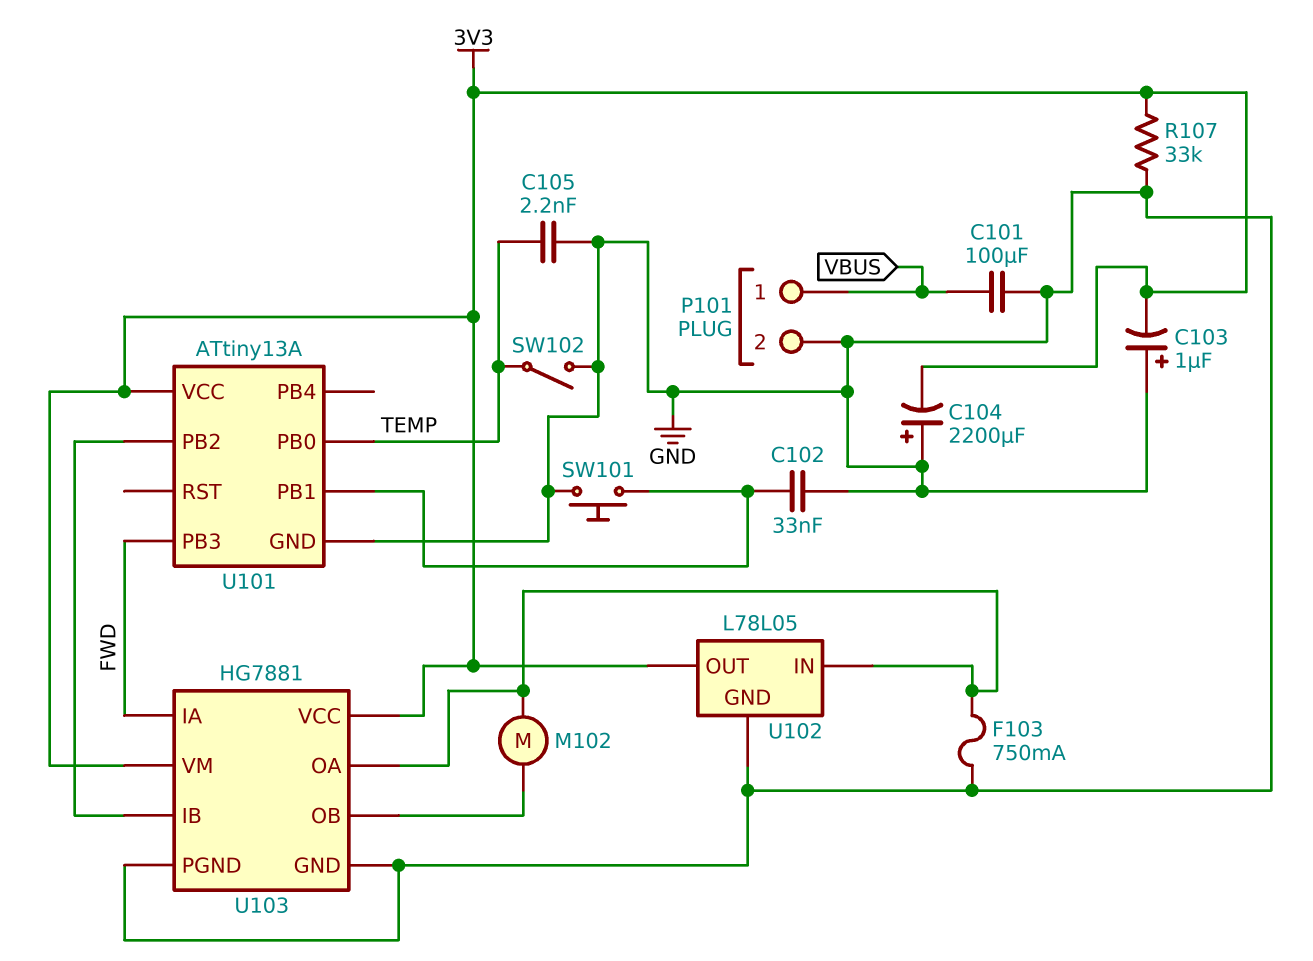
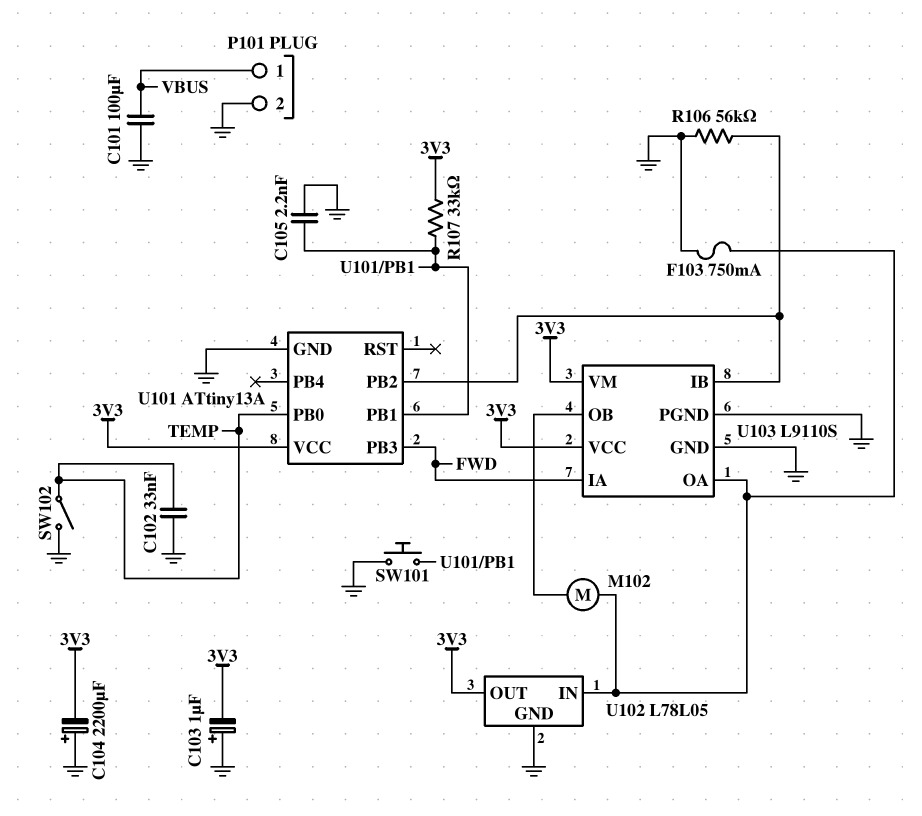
C102: 33nF (GND, U101/PB1) -> 33nF (GND, TEMP)
C105: 2.2nF (GND, TEMP) -> 2.2nF (GND, U101/PB1)
R106: none -> 56k (GND, U101/PB2)
R107: 33k (3V3, GND) -> 33k (3V3, U101/PB1)
U103: HG7881 -> L9110S

